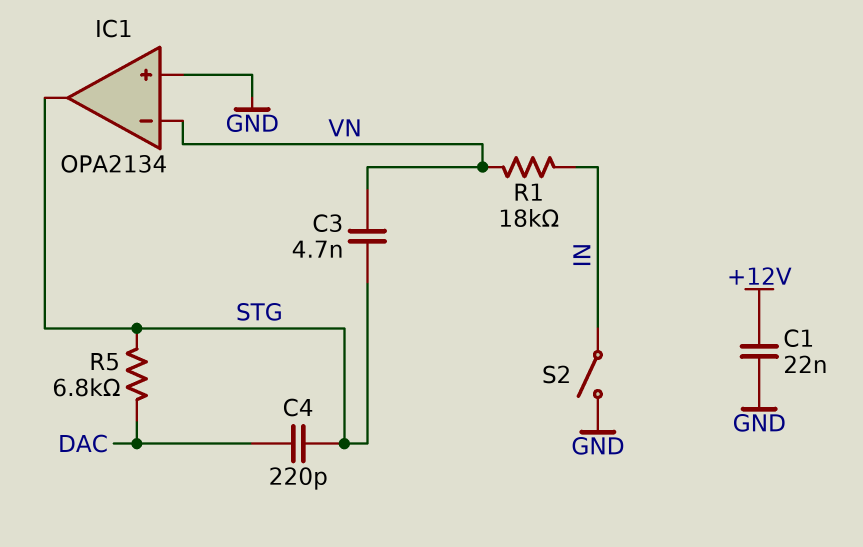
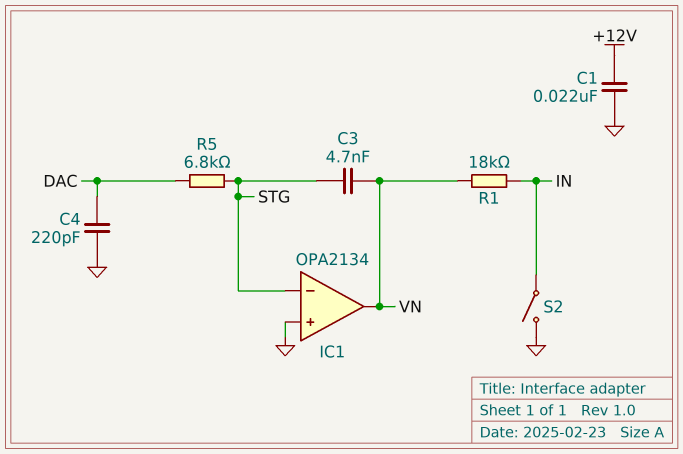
C4: 220pF (DAC, STG) -> 220pF (DAC, GND)
IC1 pin in-: VN -> STG
IC1 pin out: STG -> VN

